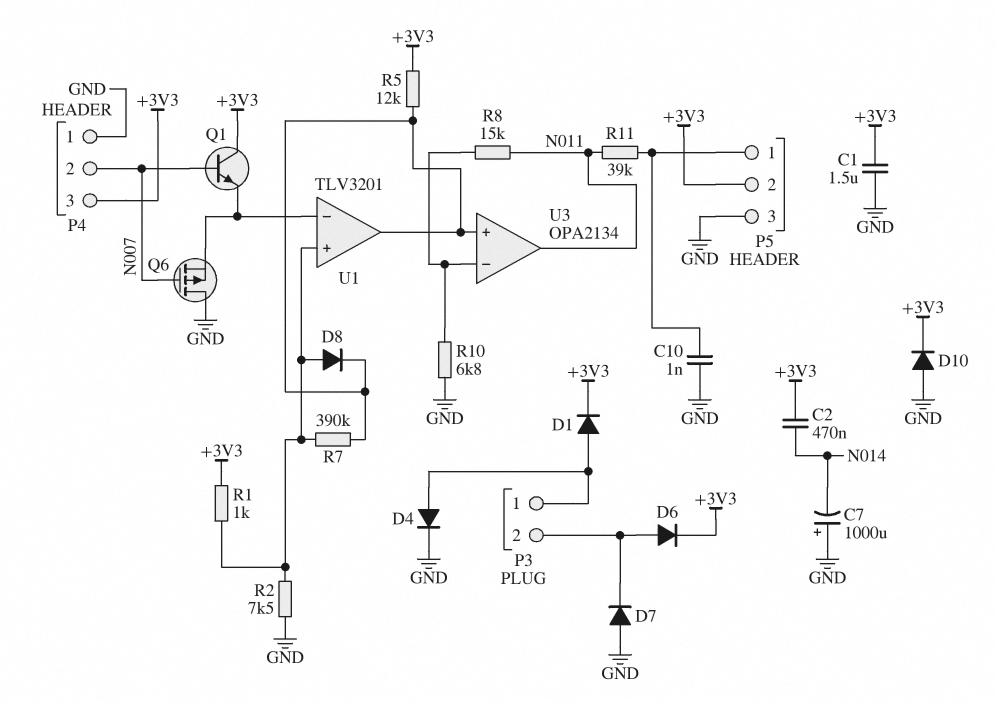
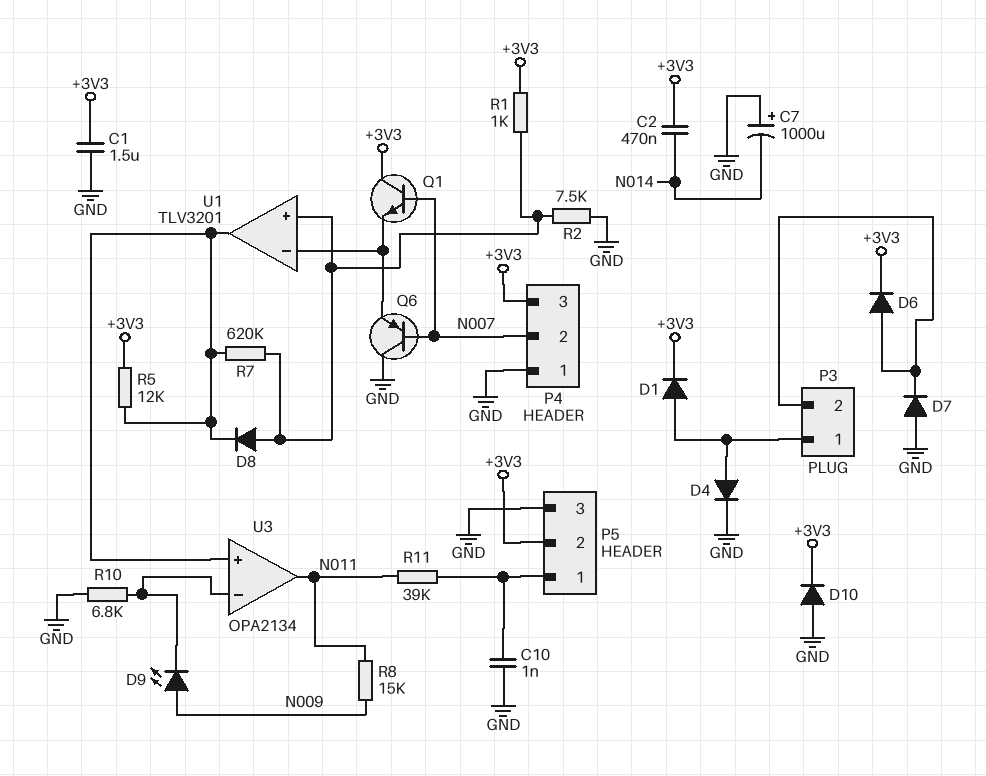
D9: none -> LED (A N009, K U3/in-)
Q6: PMOS (G N007, D GND, S U1/in-) -> PNP (B N007, C GND, E U1/in-)
R7: 390k (U1/in+, U1/out) -> 620k (U1/in+, U1/out)
R8: 15k (N011, U3/in-) -> 15k (N009, N011)

